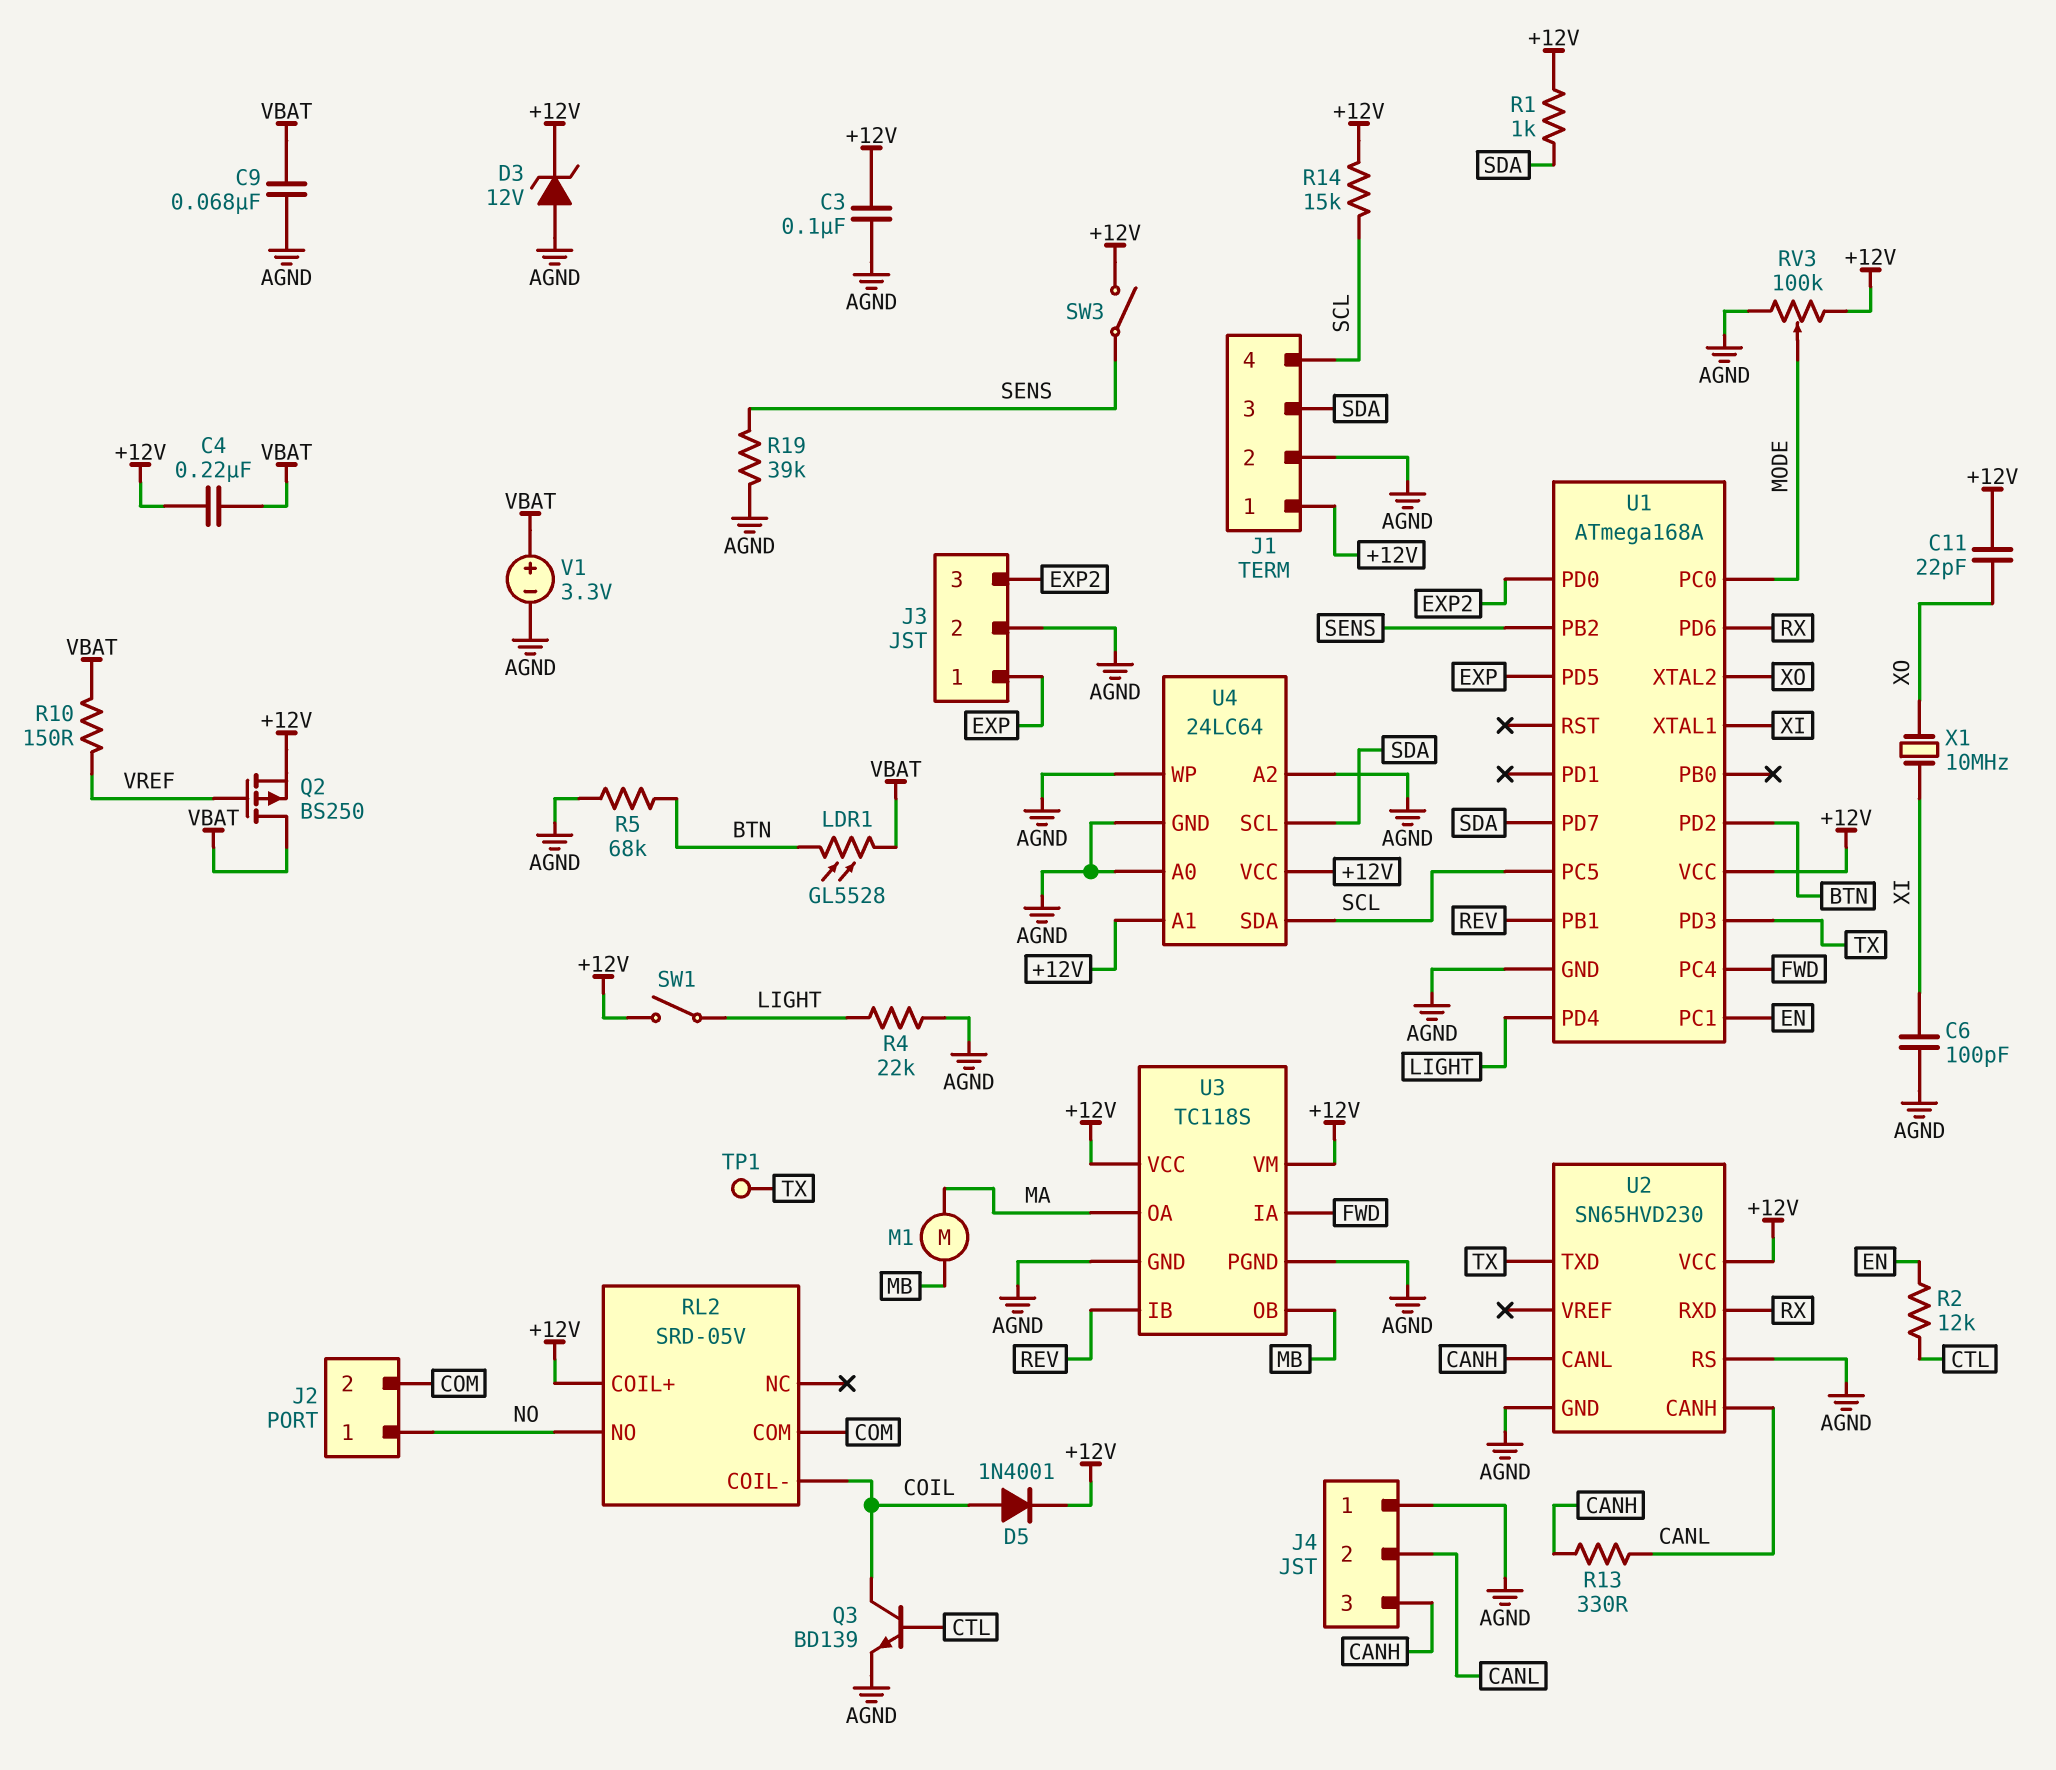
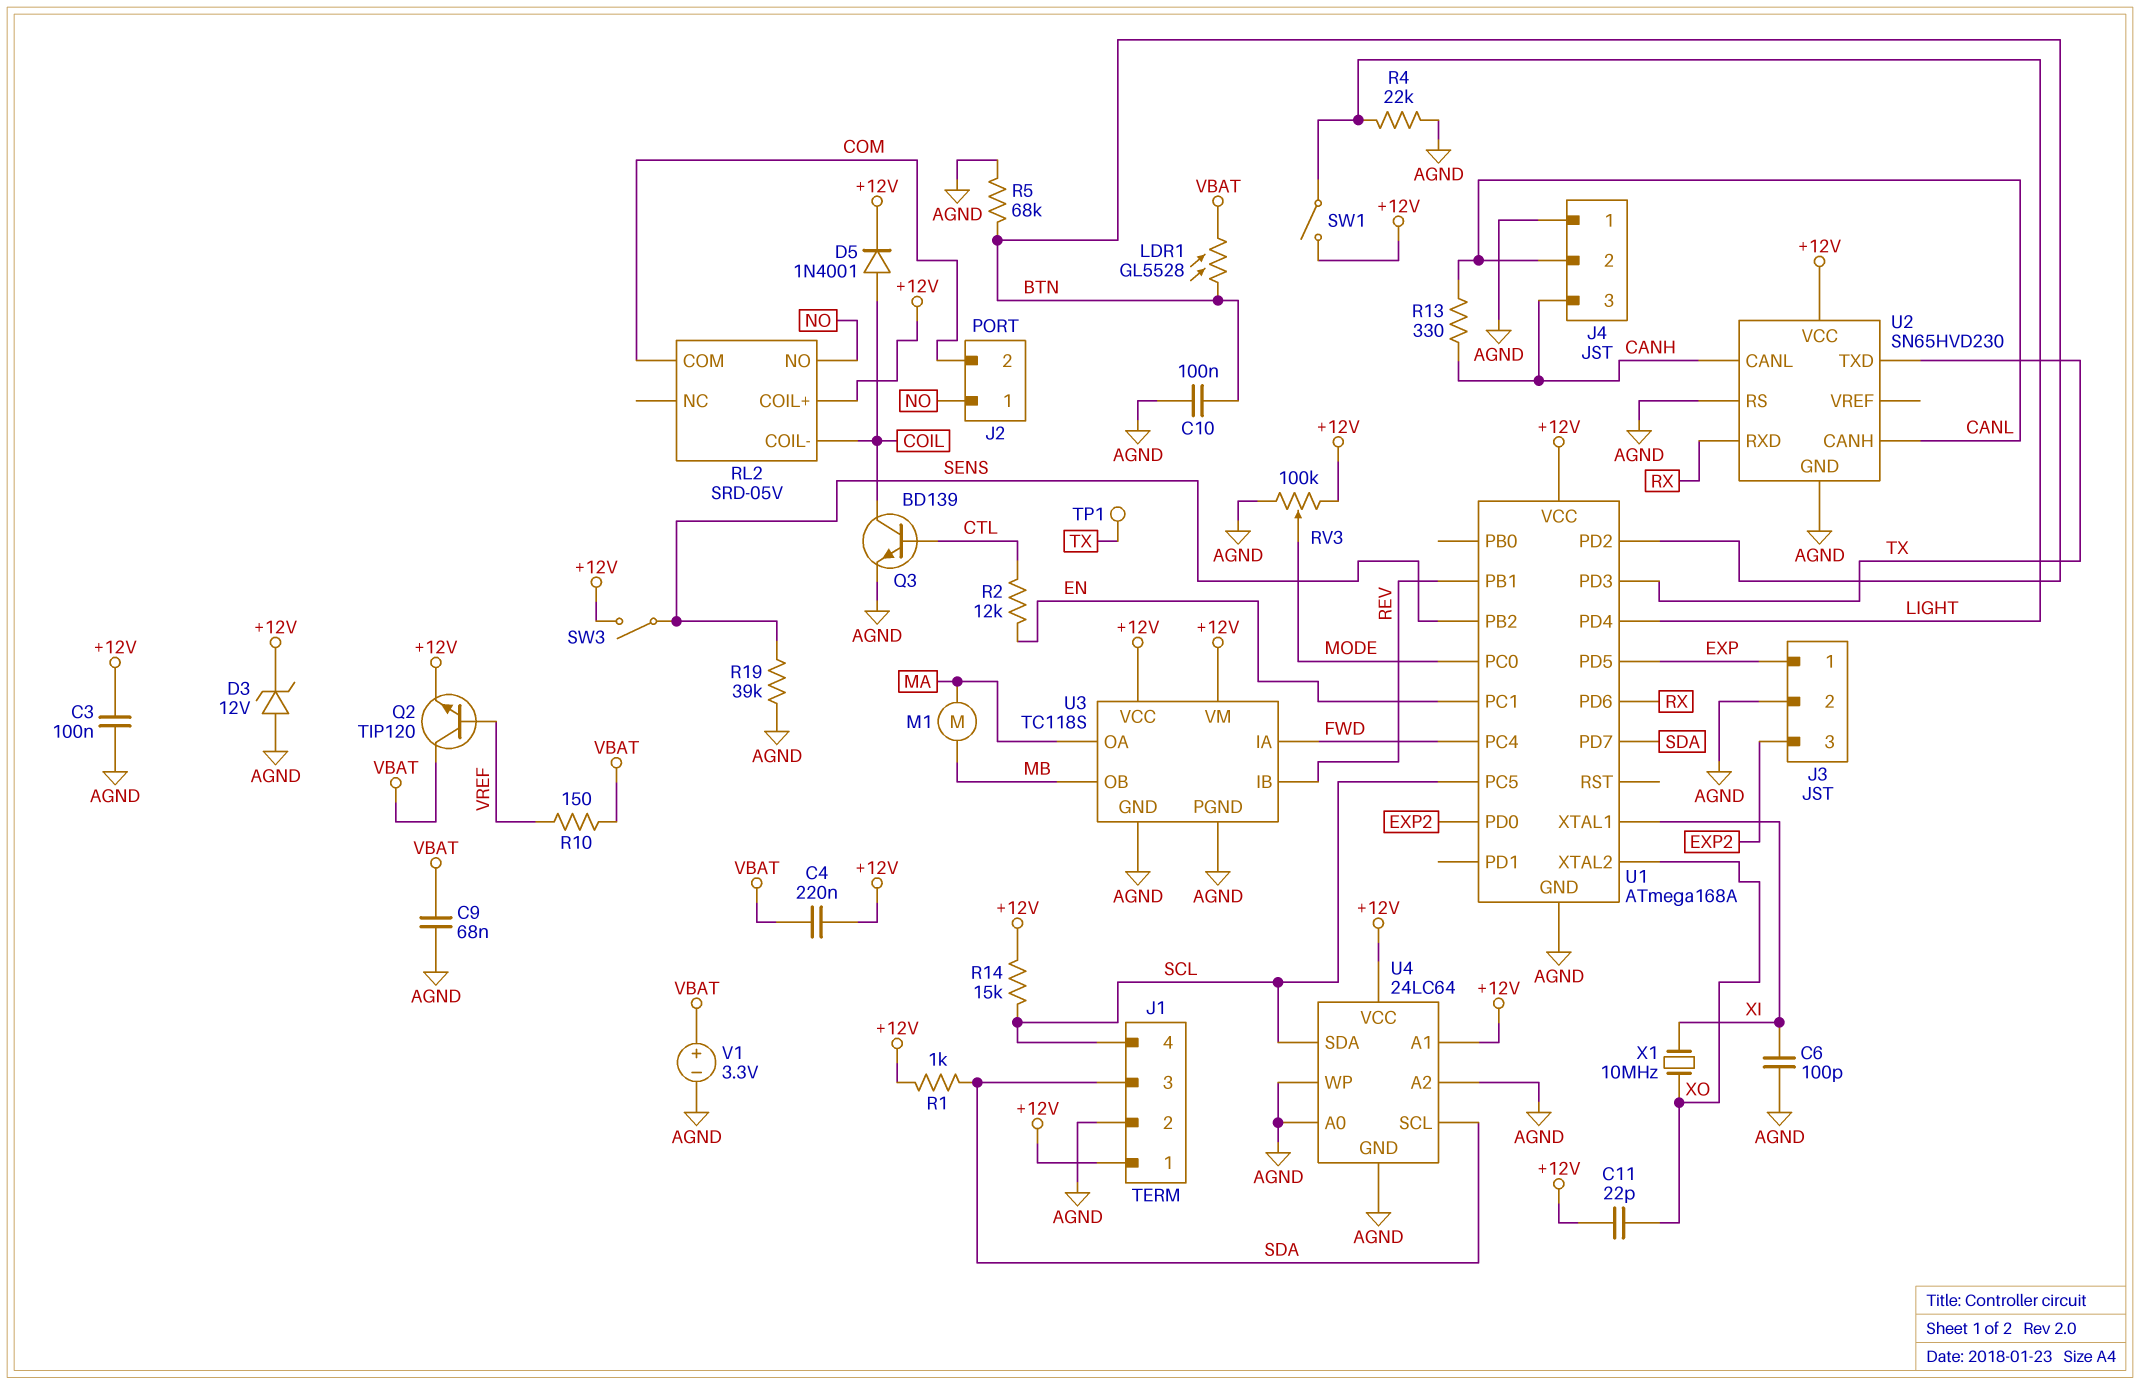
C10: none -> 100nF (AGND, BTN)
Q2: PMOS BS250 (G VREF, D VBAT, S +12V) -> NPN TIP120 (B VREF, C VBAT, E +12V)

